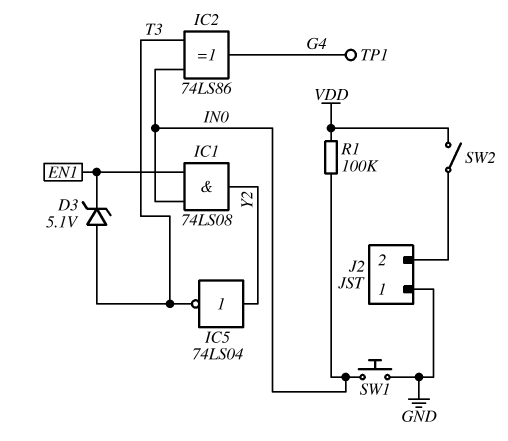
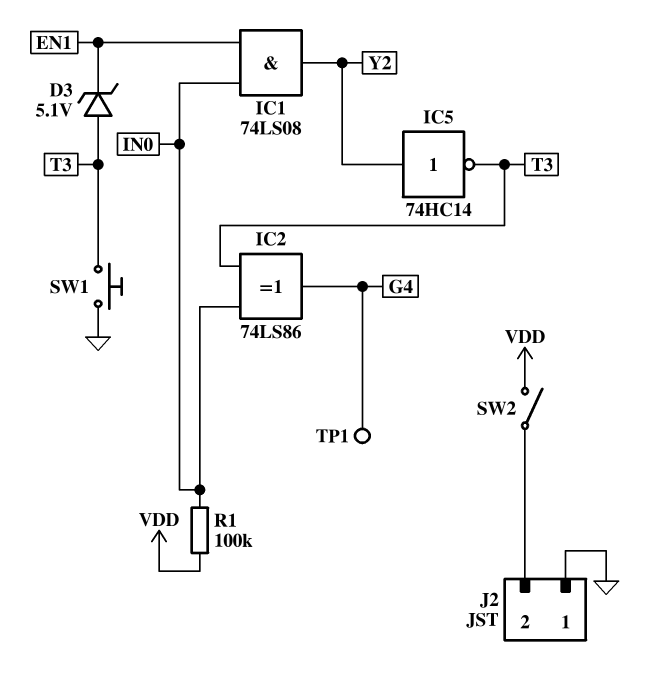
IC5: NOT 74LS04 (in Y2, out T3) -> NOT 74HC14 (in Y2, out T3)
SW1: button (GND, IN0) -> button (GND, T3)

